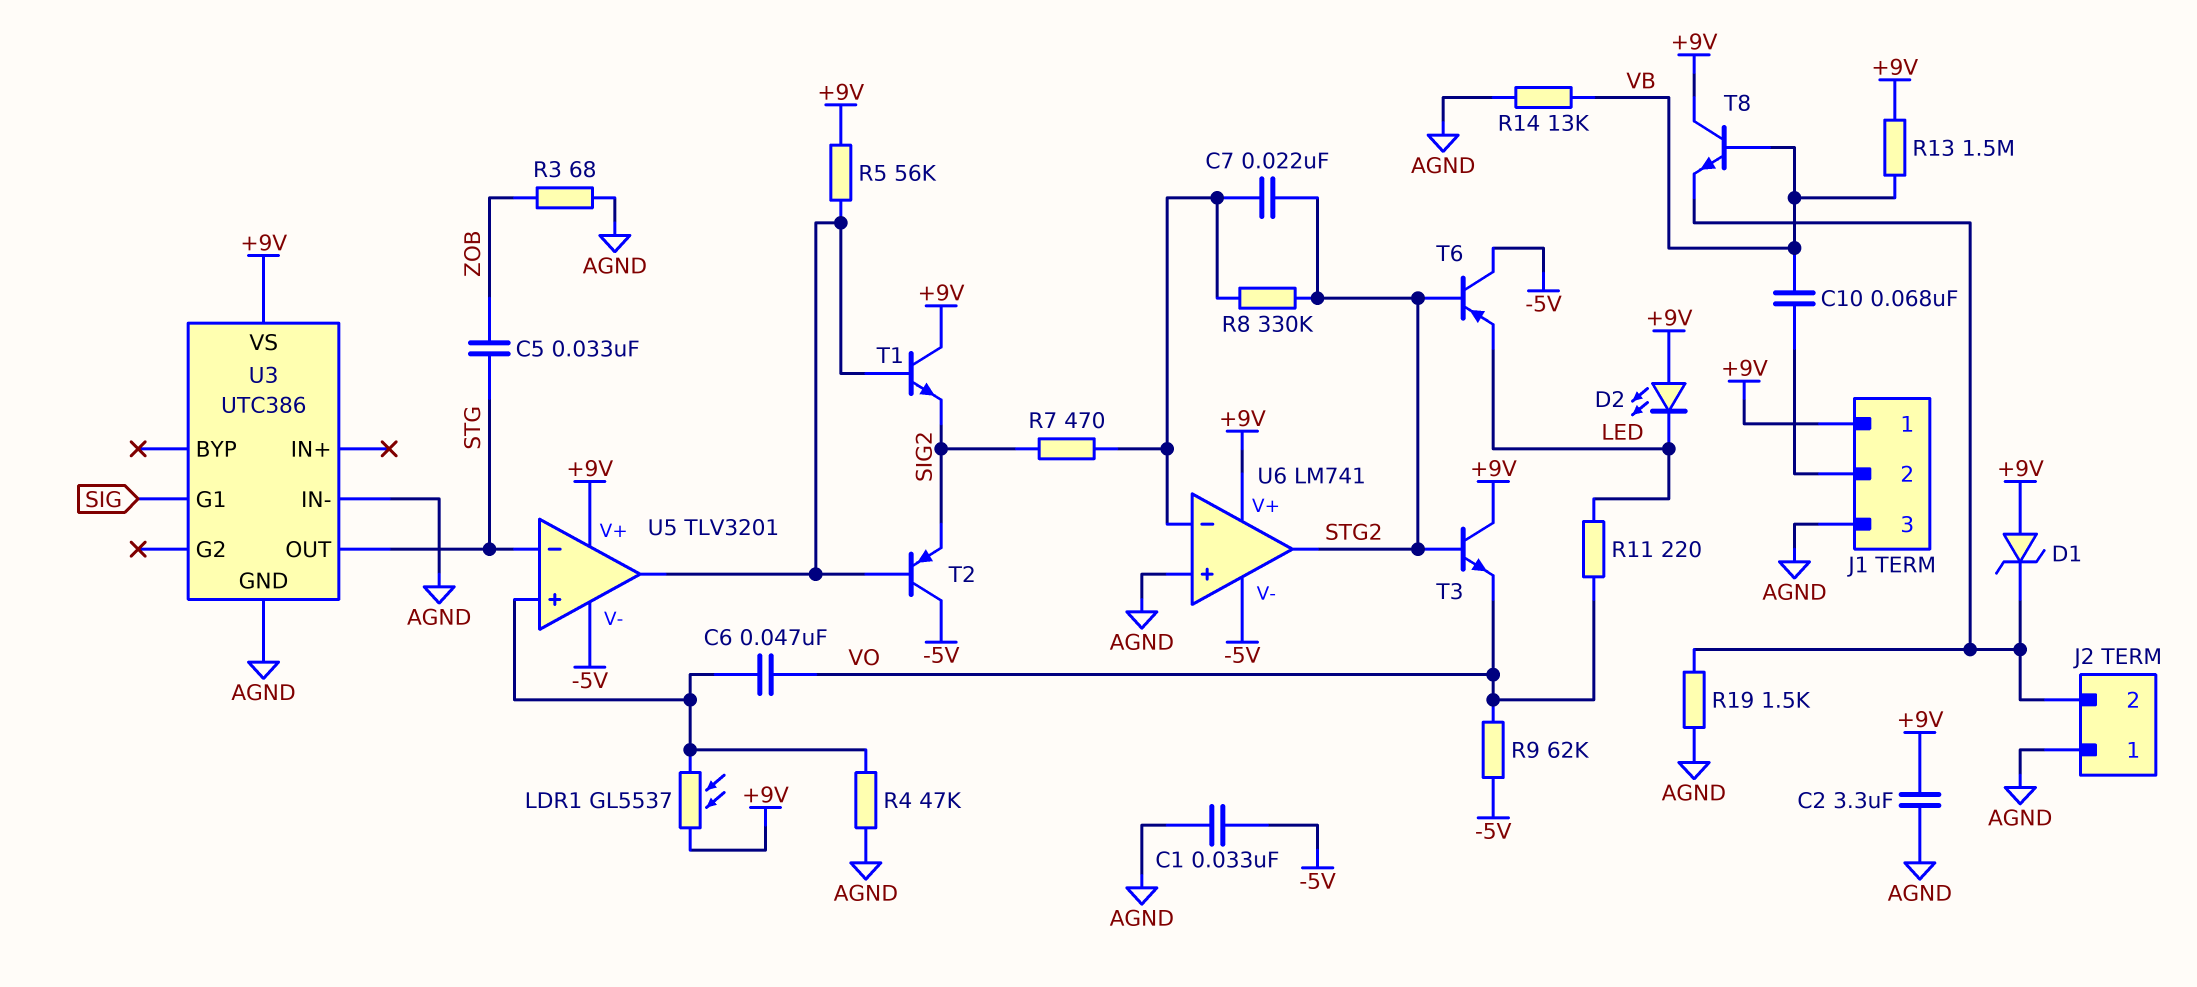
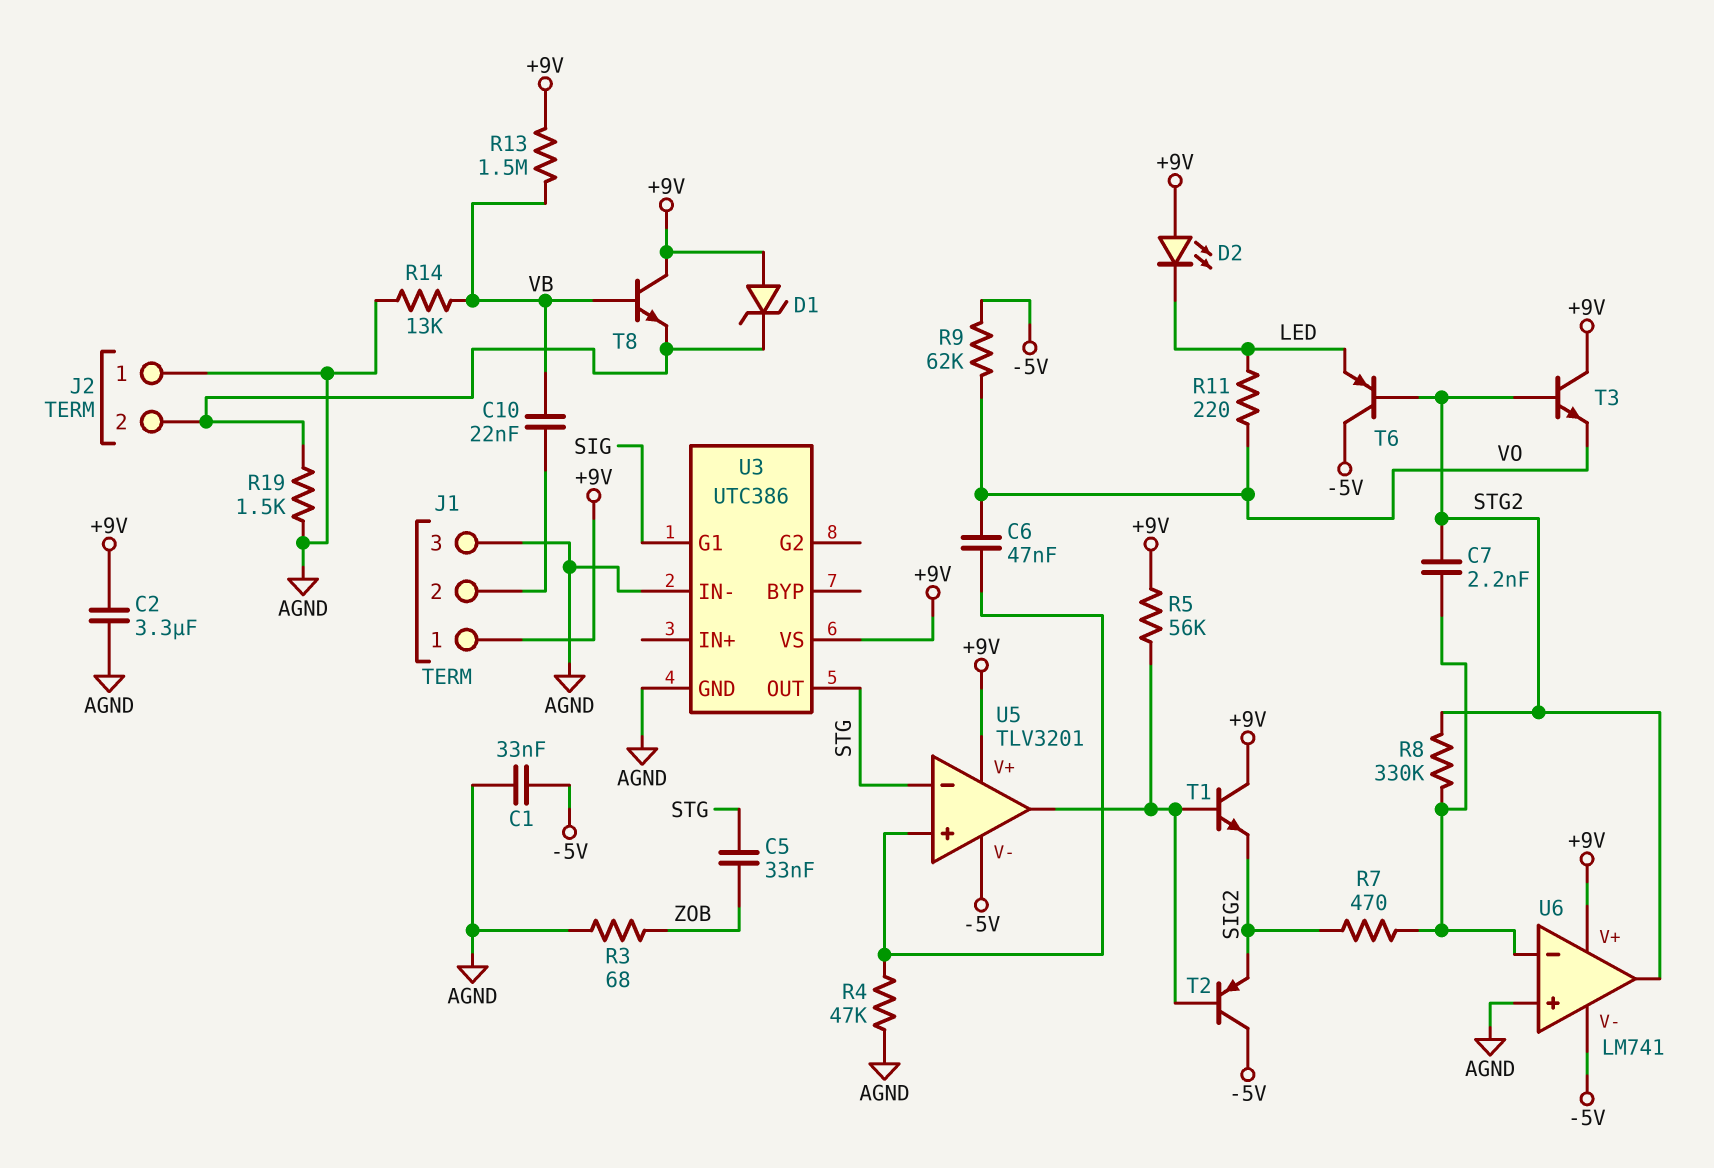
C7: 22nF (STG2, U6/in-) -> 2.2nF (STG2, U6/in-)
C10: 68nF (J1/2, VB) -> 22nF (J1/2, VB)
LDR1: GL5537 (+9V, U5/in+) -> none

